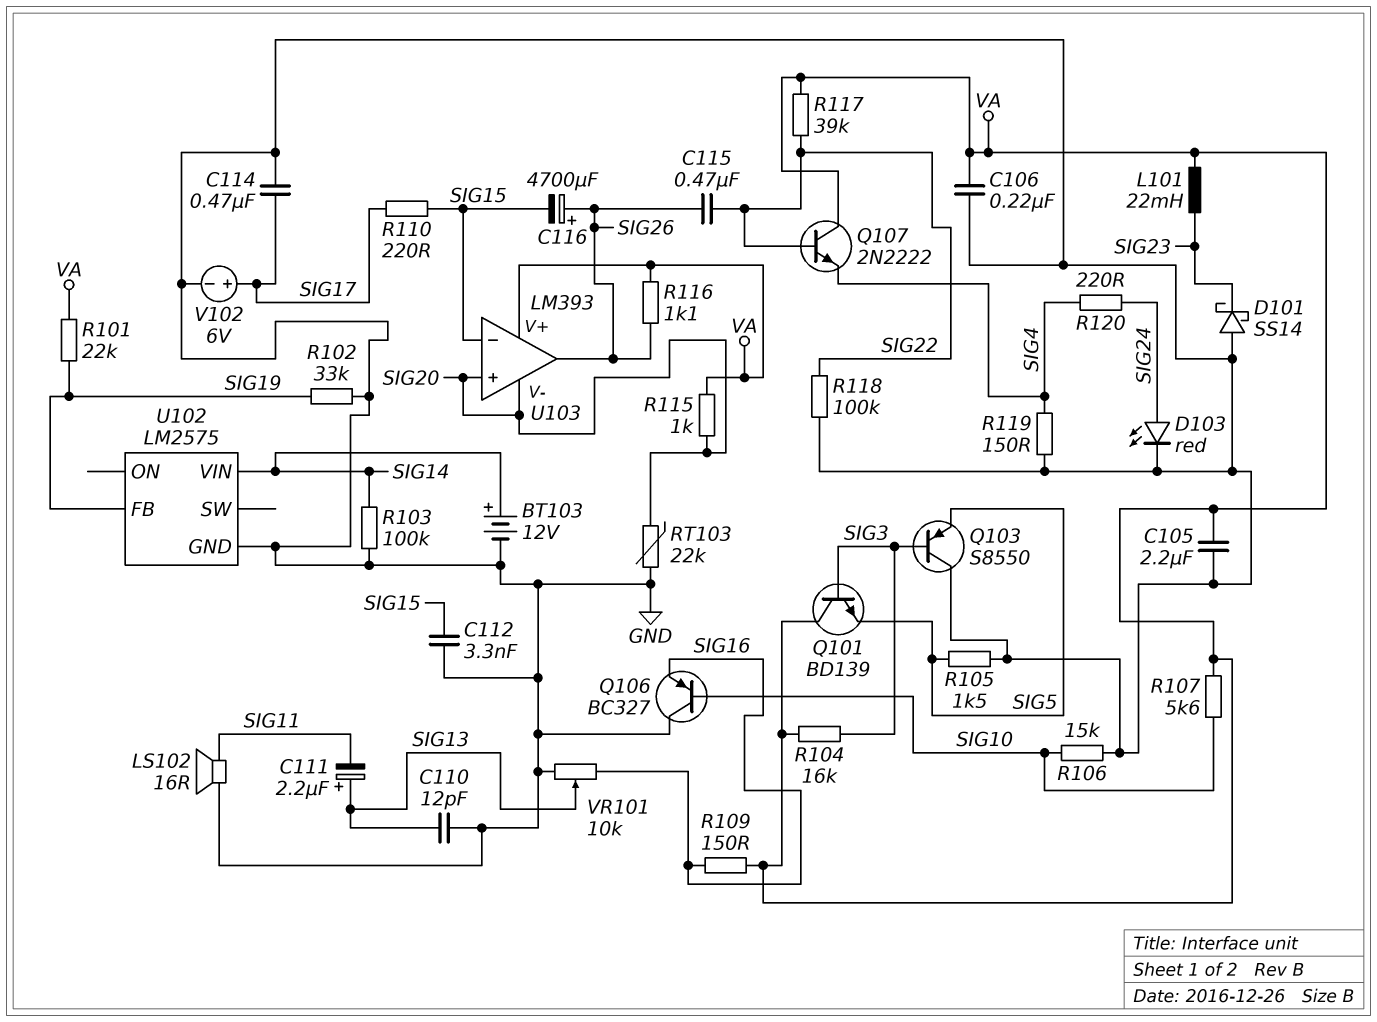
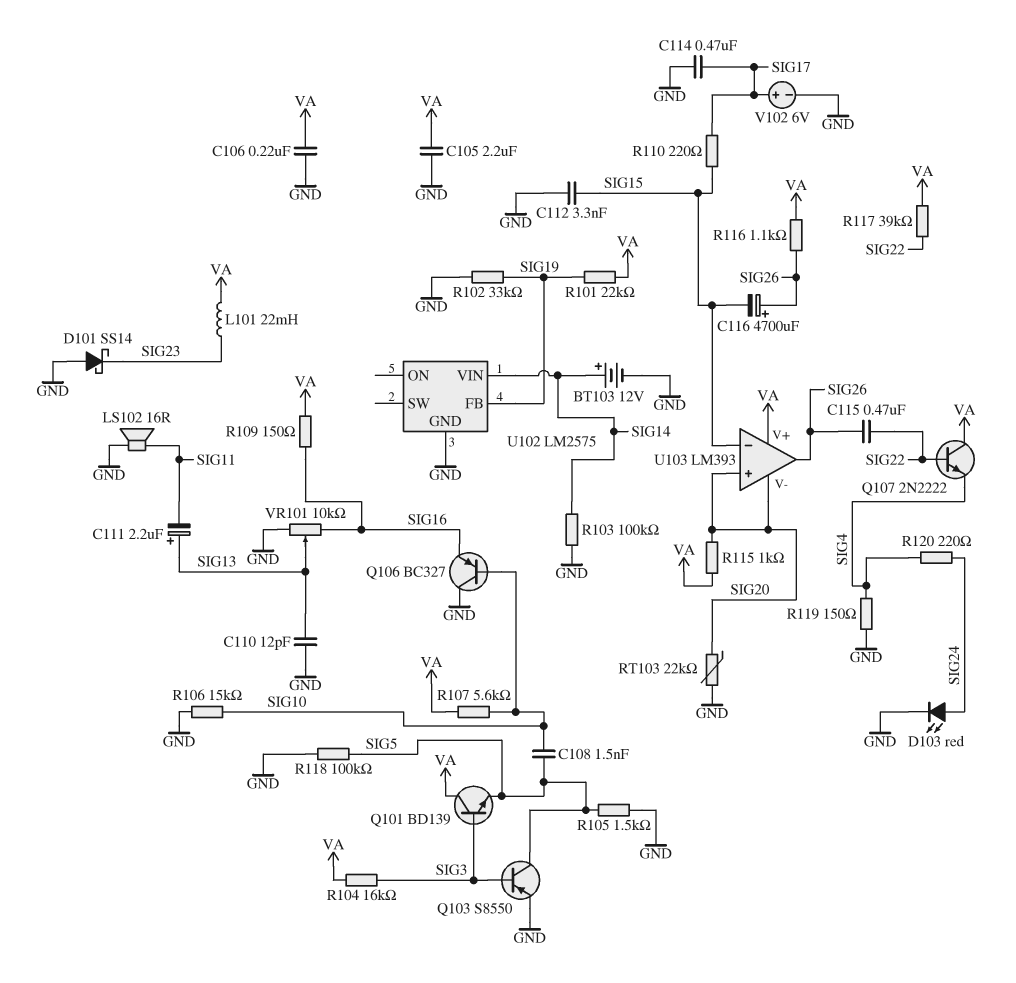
C108: none -> 1.5nF (SIG5, SIG10)
Q103: PNP S8550 (B SIG3, C GND, E SIG5) -> PNP S8550 (B SIG3, C SIG5, E GND)
R118: 100k (GND, SIG22) -> 100k (GND, SIG5)

